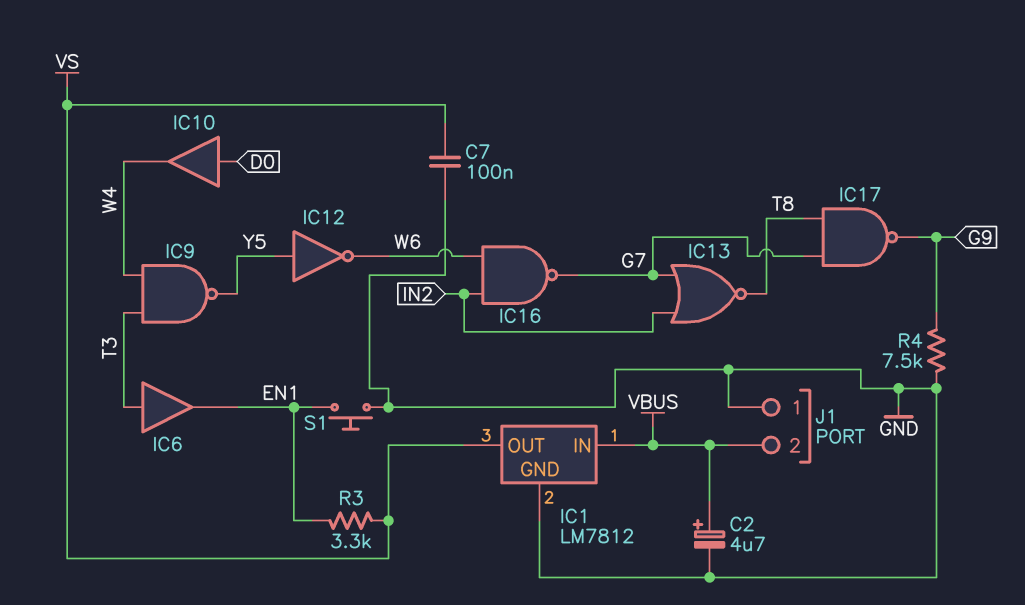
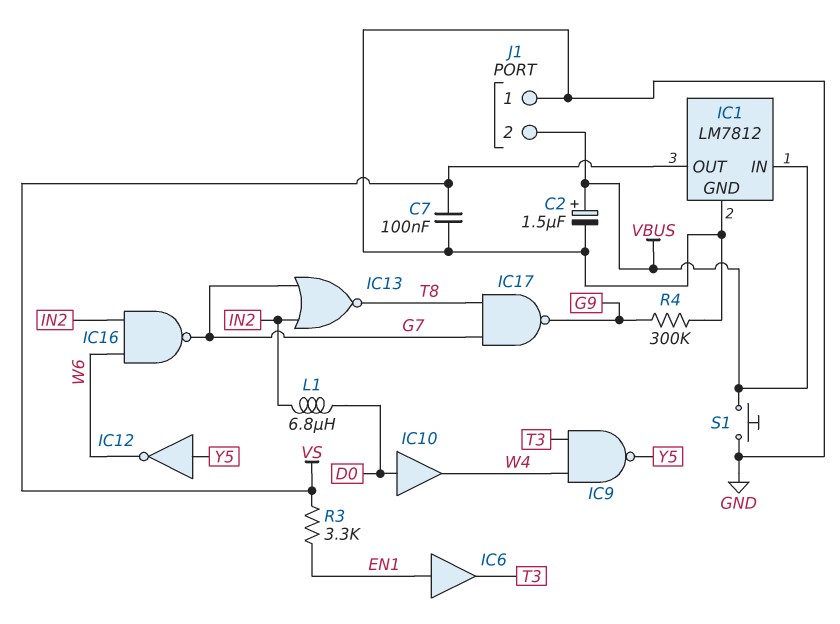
C2: 4.7uF (plus VBUS, minus GND) -> 1.5uF (plus VBUS, minus GND)
IC6: buffer (in T3, out EN1) -> buffer (in EN1, out T3)
L1: none -> 6.8uH (D0, IN2)
R4: 7.5k (G9, GND) -> 300k (G9, GND)
S1: button (EN1, GND) -> button (GND, VBUS)

